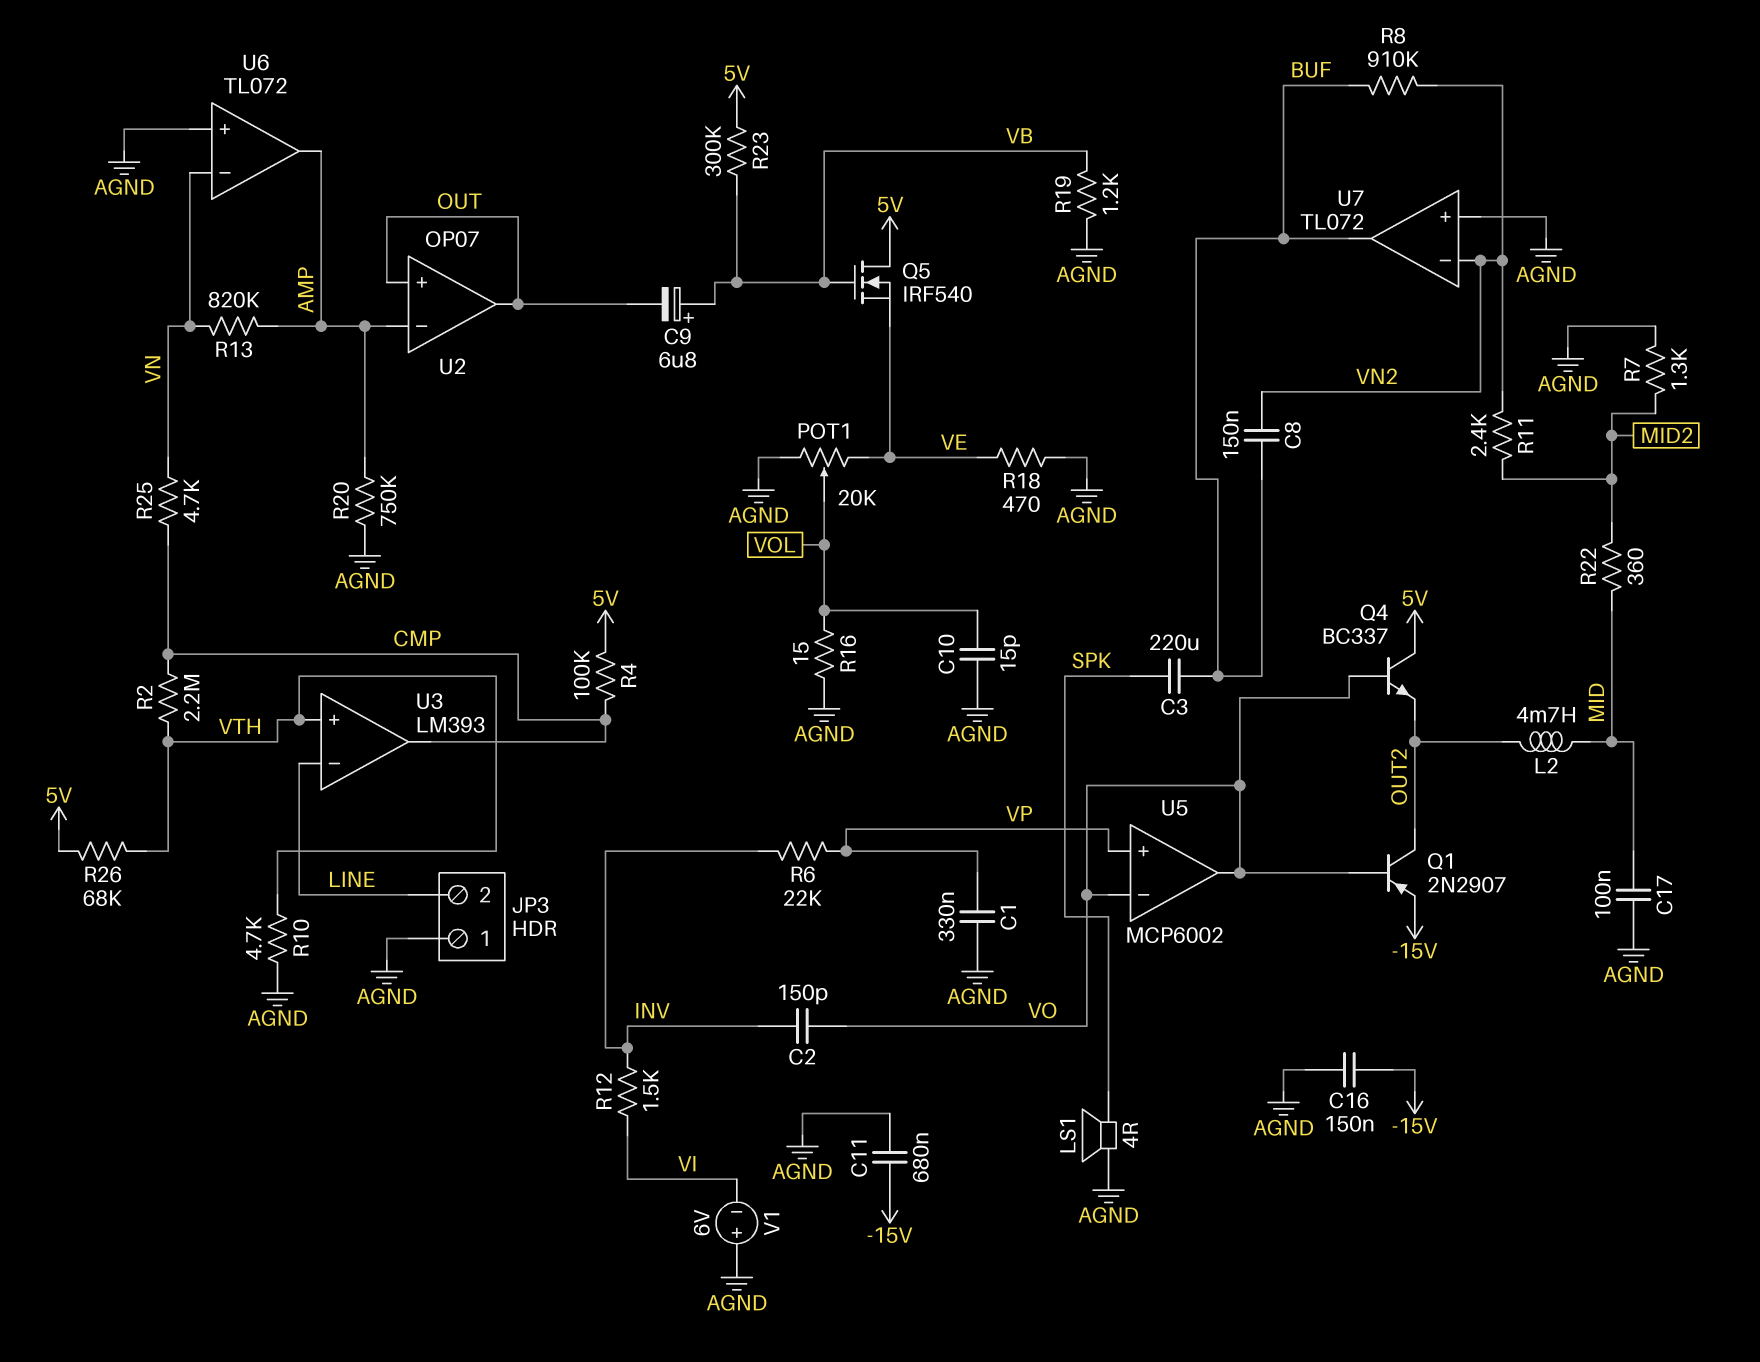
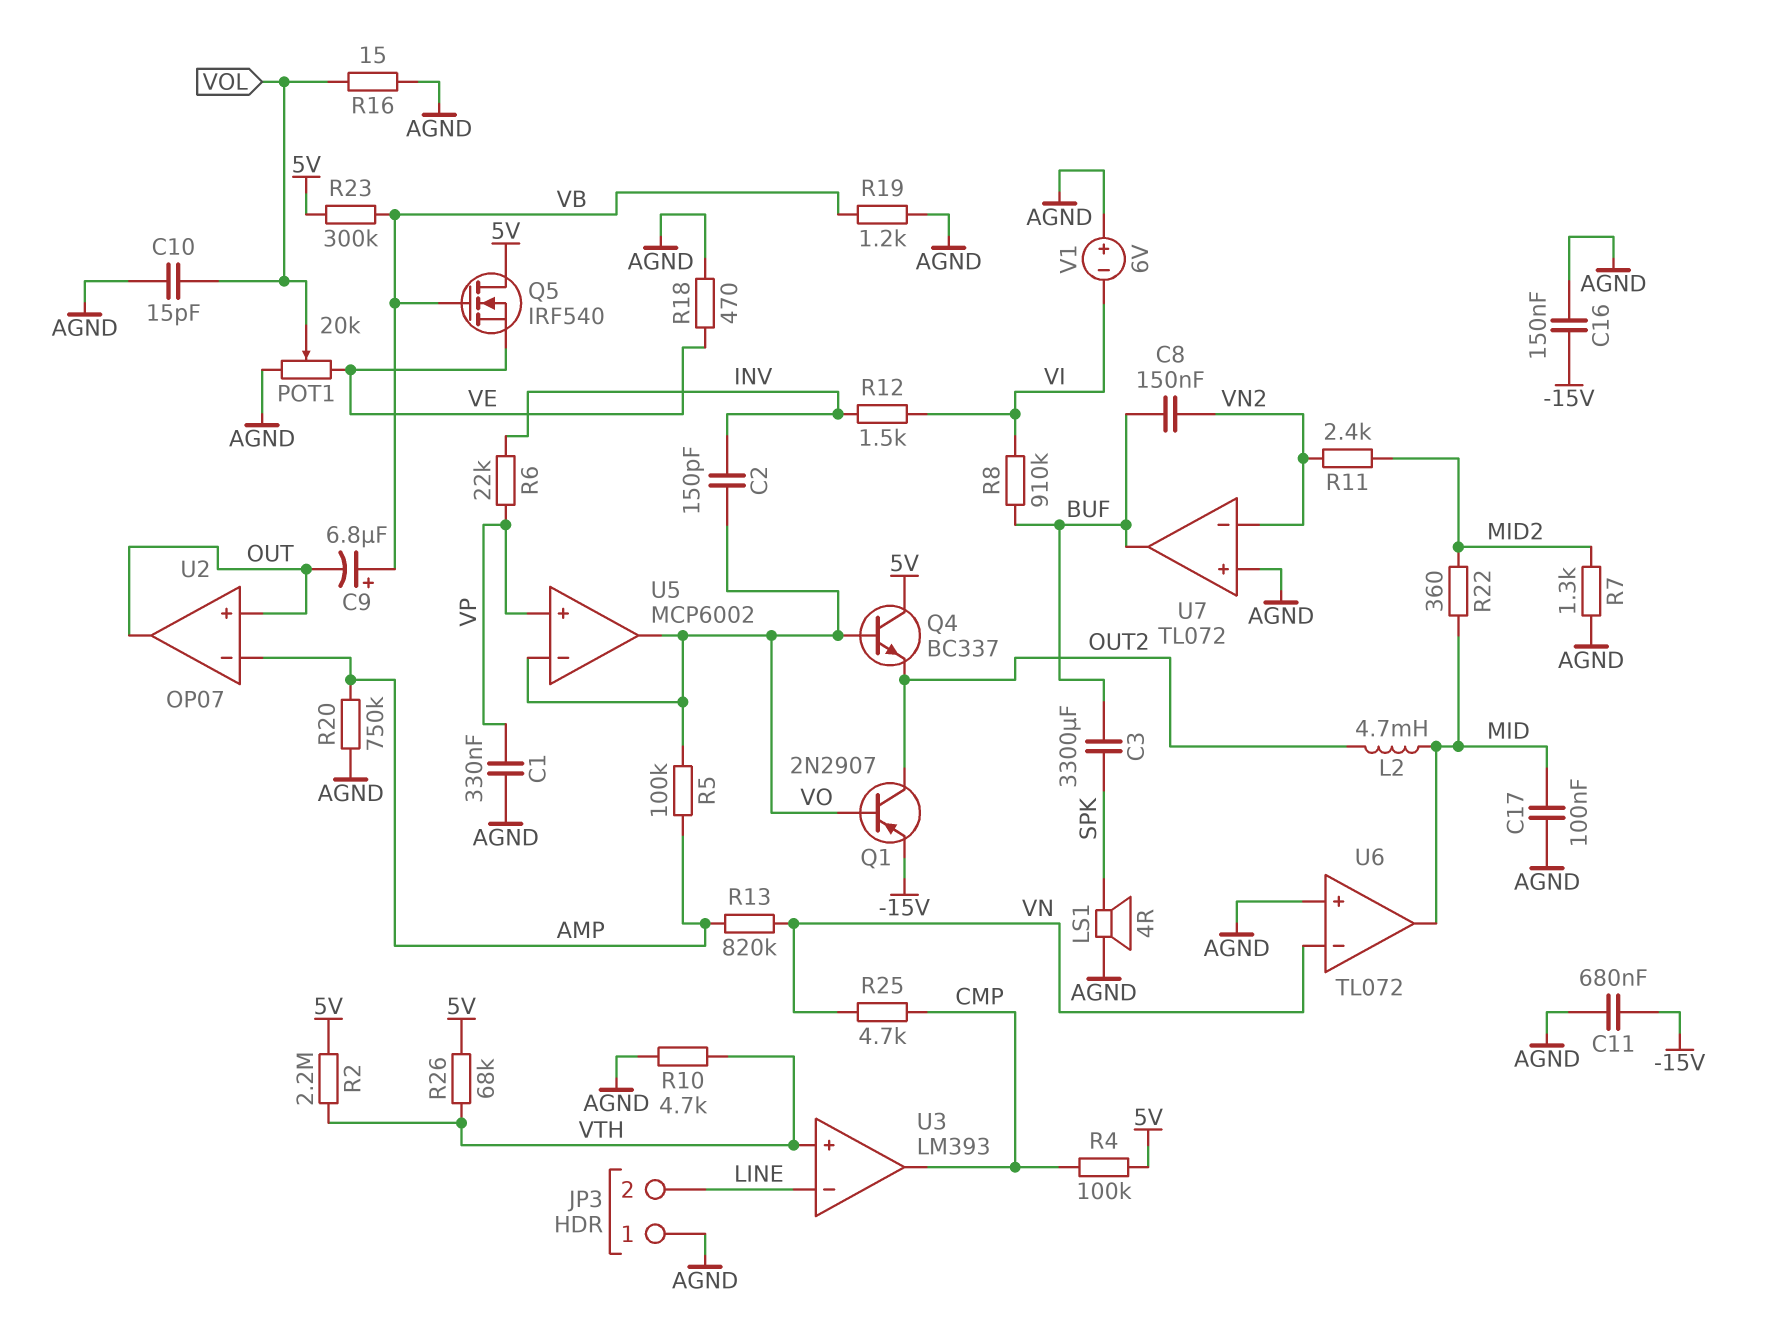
C3: 220uF (BUF, SPK) -> 3300uF (BUF, SPK)
R2: 2.2M (CMP, VTH) -> 2.2M (5V, VTH)
R5: none -> 100k (AMP, VO)
R8: 910k (BUF, VN2) -> 910k (BUF, VI)
U6 pin out: AMP -> MID

